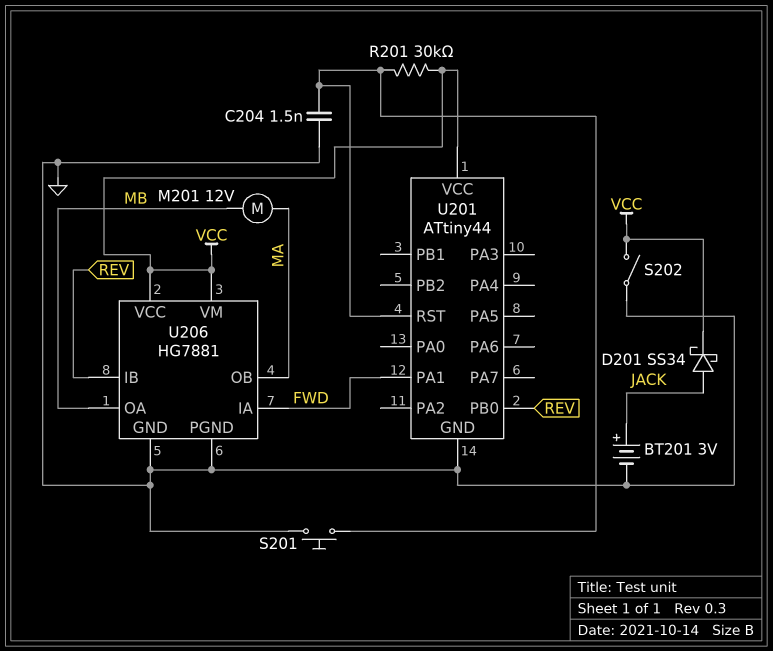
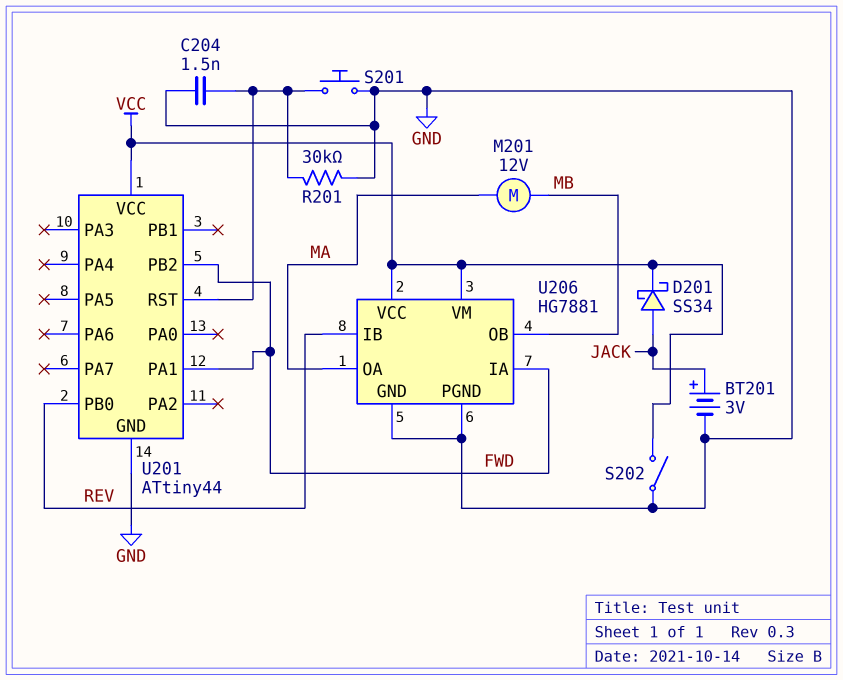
R201: 30k (U201/RST, VCC) -> 30k (GND, U201/RST)
U201 pin PB2: none -> FWD
U206 pin OA: MB -> MA
U206 pin OB: MA -> MB

